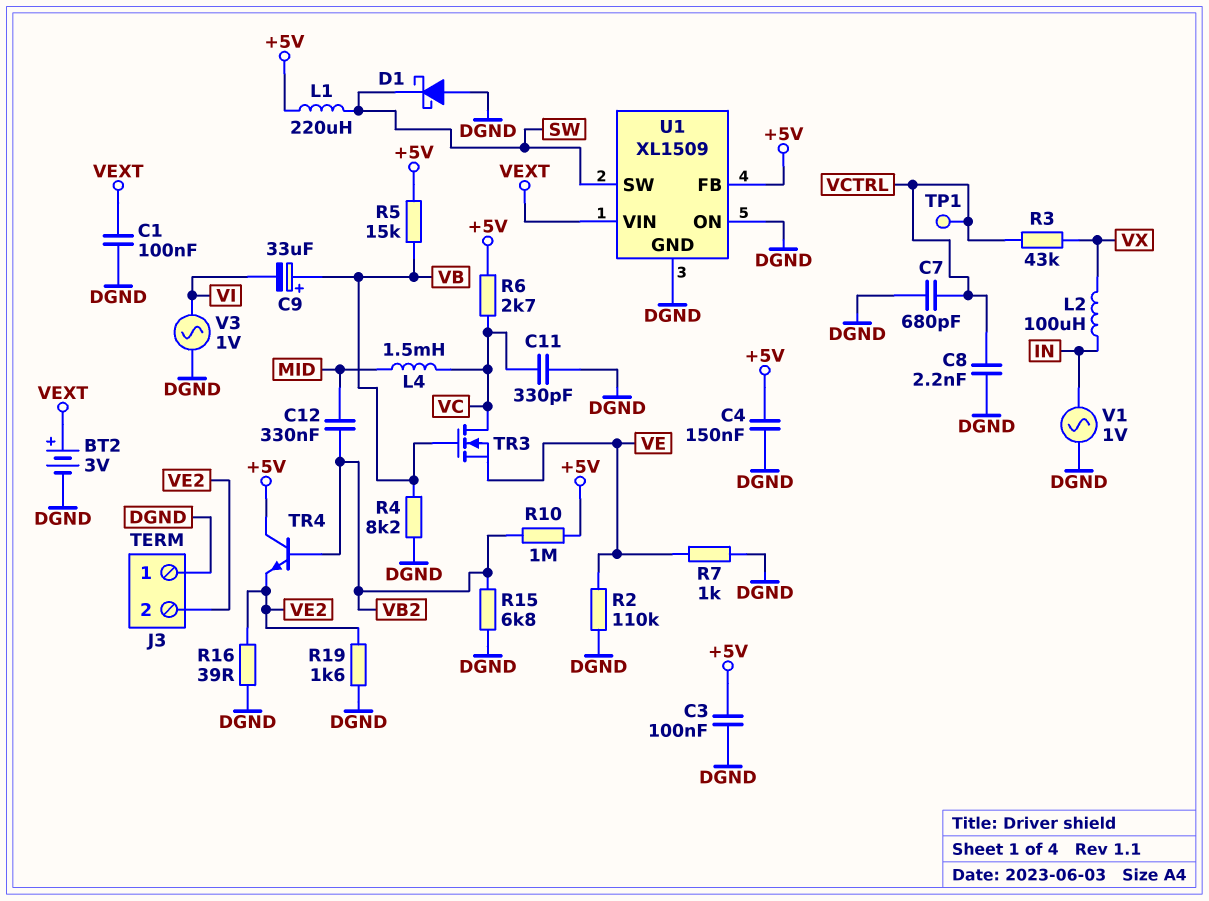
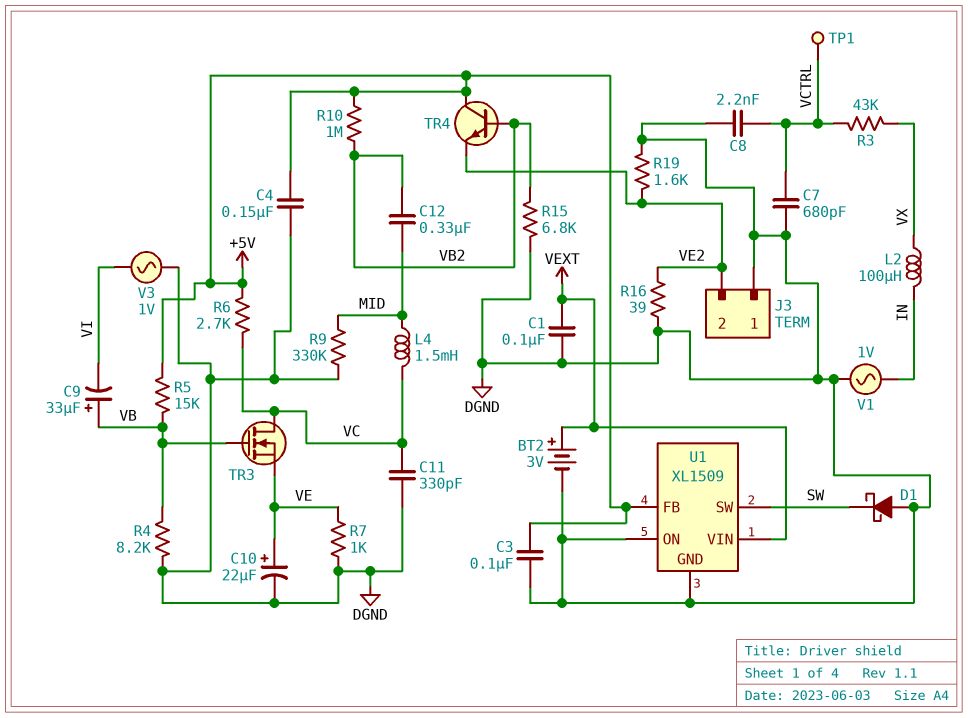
C10: none -> 22uF (plus VE, minus DGND)
L1: 220uH (+5V, SW) -> none
R2: 110k (DGND, VE) -> none
R9: none -> 330k (DGND, MID)

